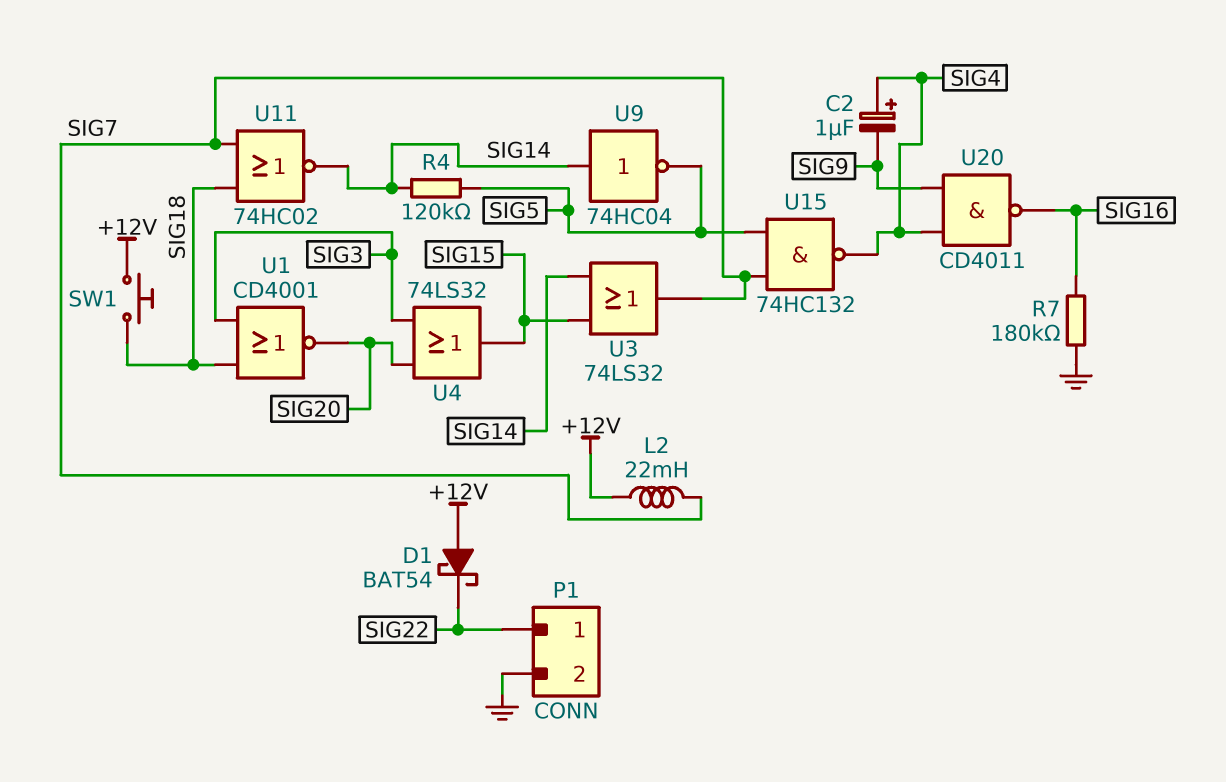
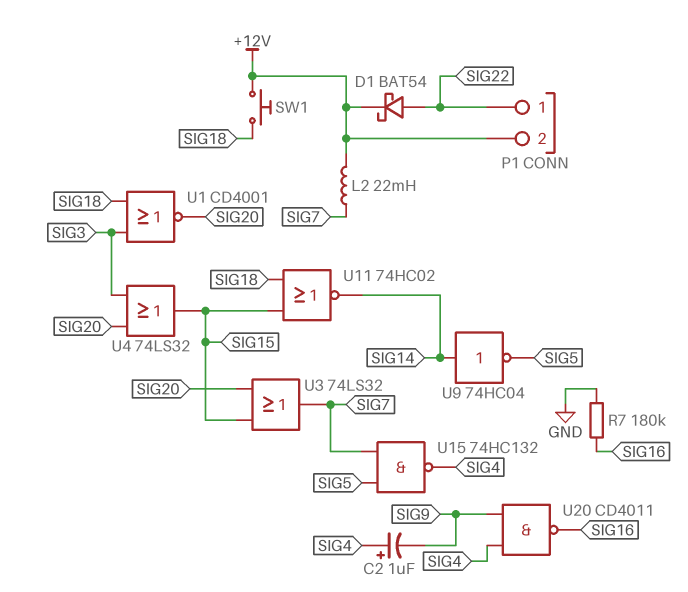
D1: schottky BAT54 (A +12V, K SIG22) -> schottky BAT54 (A SIG22, K +12V)
P1 pin 2: GND -> +12V
R4: 120k (SIG5, SIG14) -> none
U3: OR 74LS32 (in SIG14, in SIG15, out SIG7) -> OR 74LS32 (in SIG15, in SIG20, out SIG7)
U11: NOR 74HC02 (in SIG7, in SIG18, out SIG14) -> NOR 74HC02 (in SIG15, in SIG18, out SIG14)

